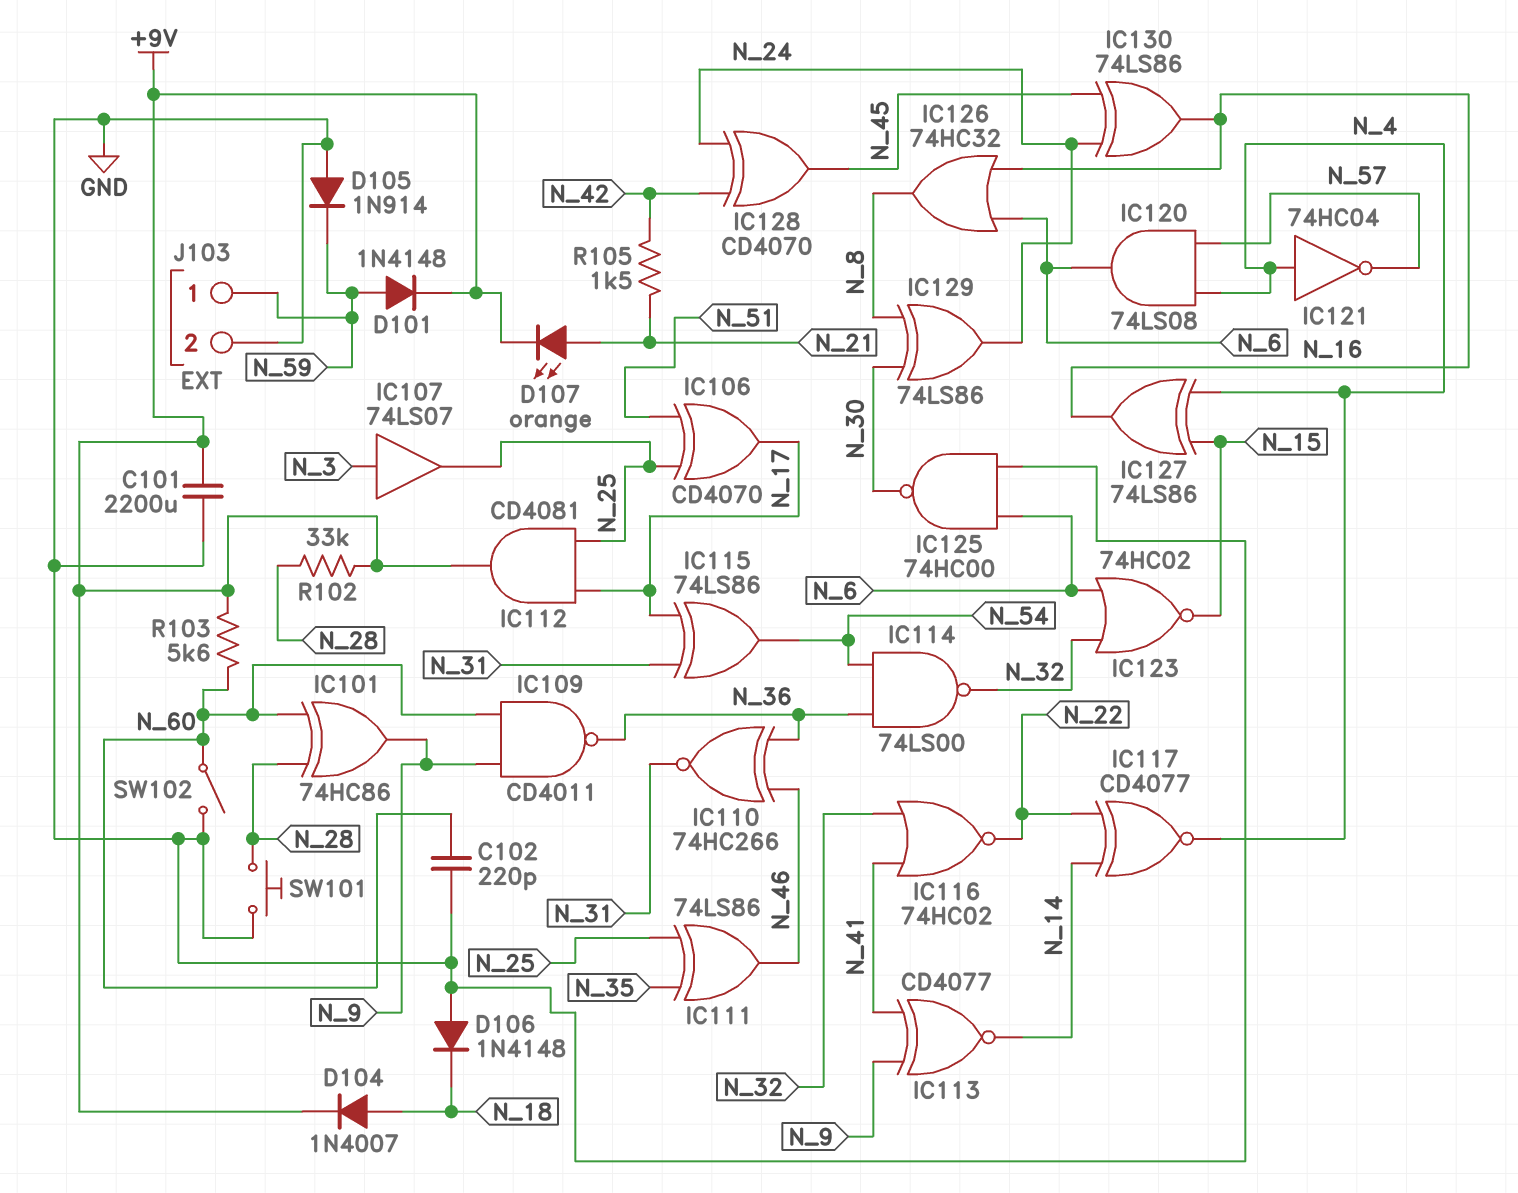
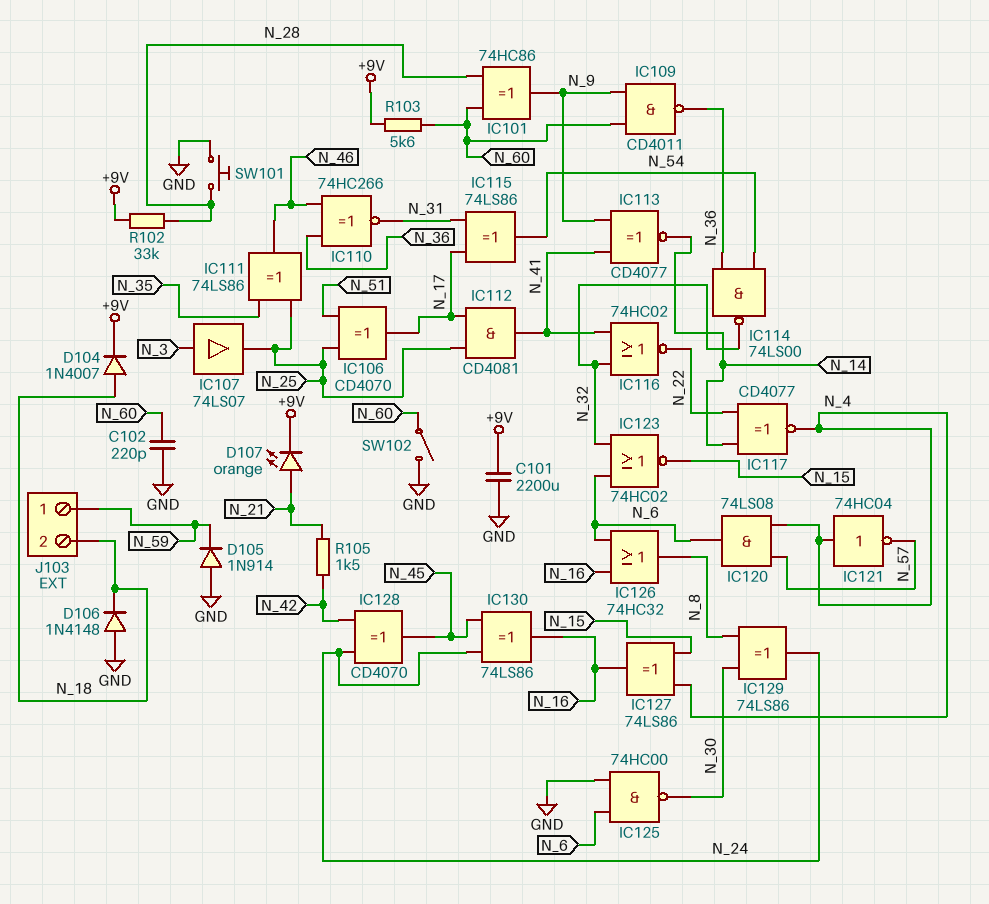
D101: diode 1N4148 (A N_59, K +9V) -> none
IC112: AND CD4081 (in N_17, in N_25, out +9V) -> AND CD4081 (in N_17, in N_25, out N_41)
J103 pin 2: GND -> N_18

